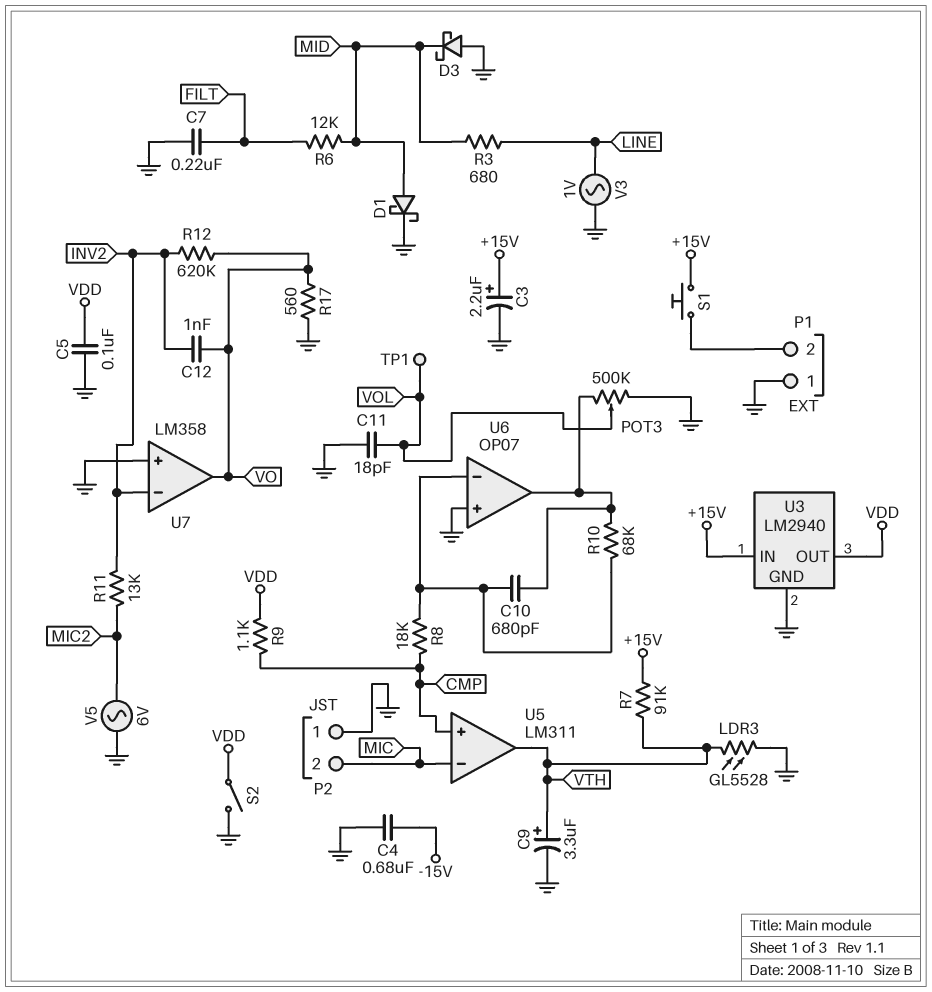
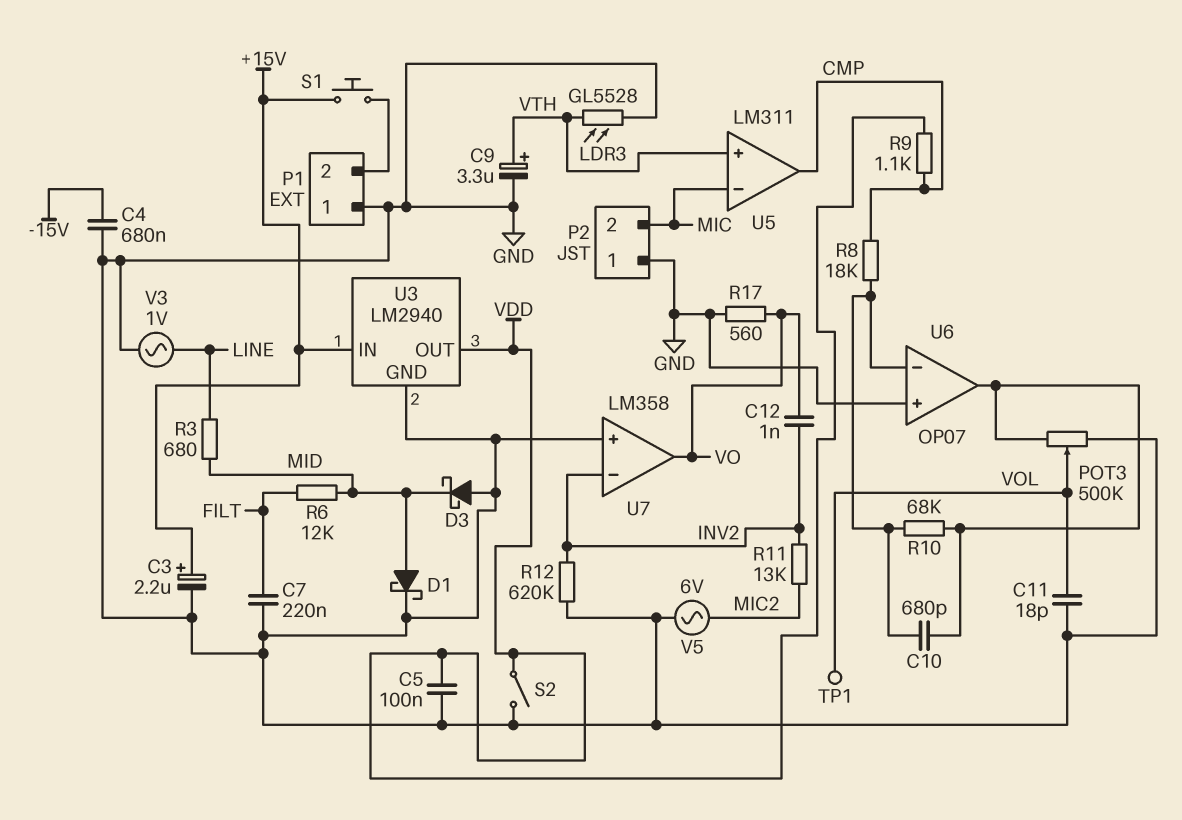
R7: 91k (+15V, VTH) -> none
R12: 620k (INV2, VO) -> 620k (GND, INV2)
U5 pin in+: CMP -> VTH
U5 pin out: VTH -> CMP

